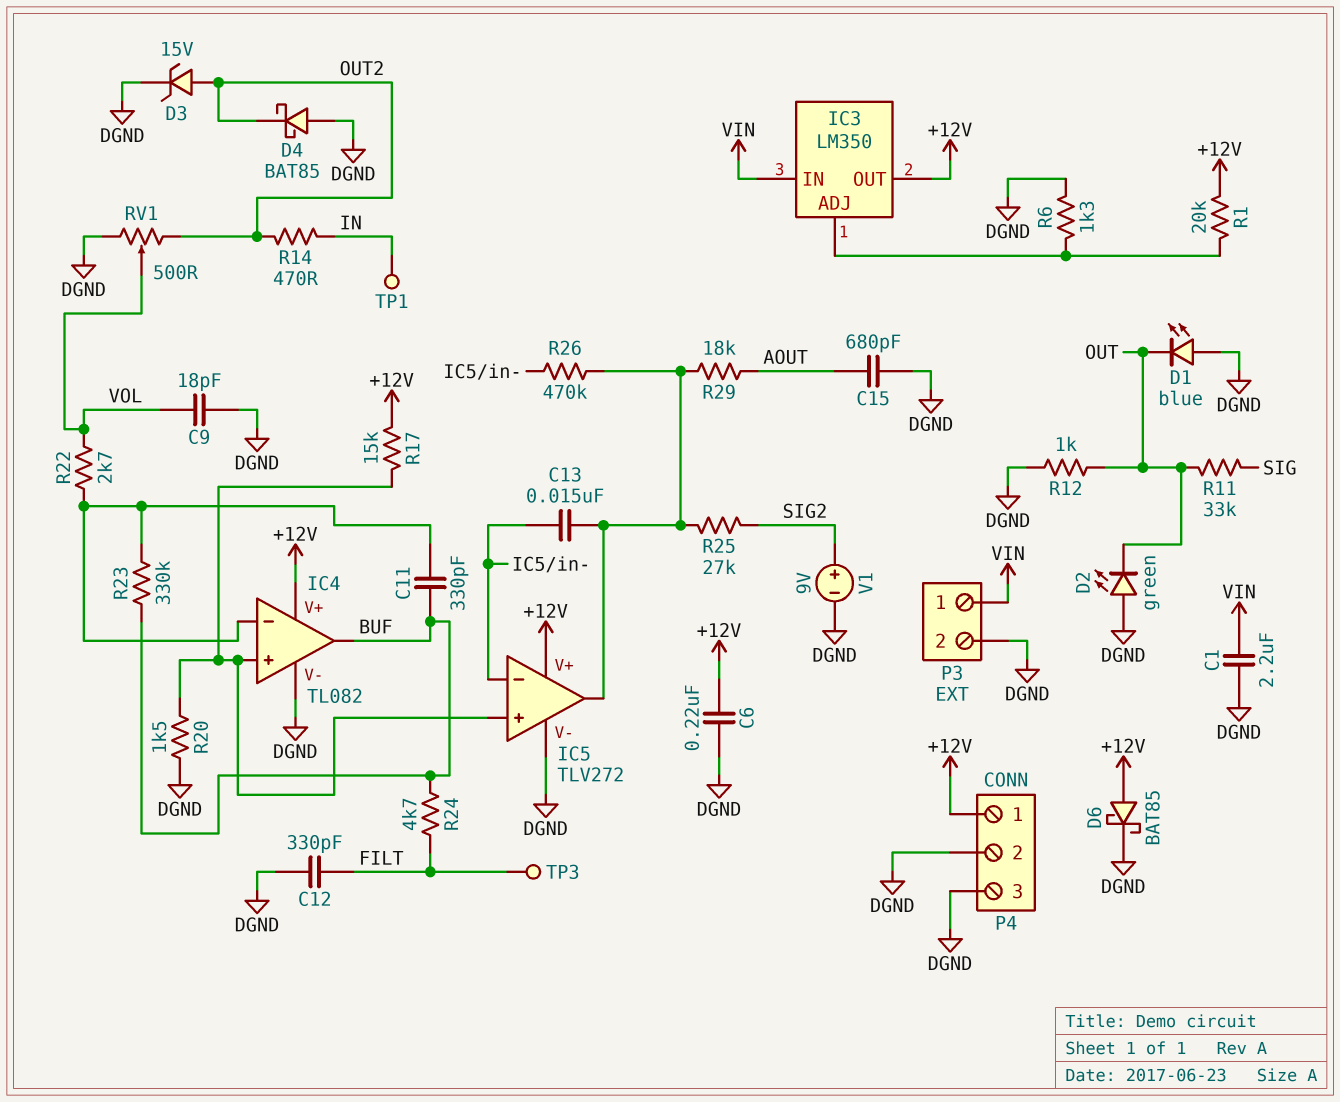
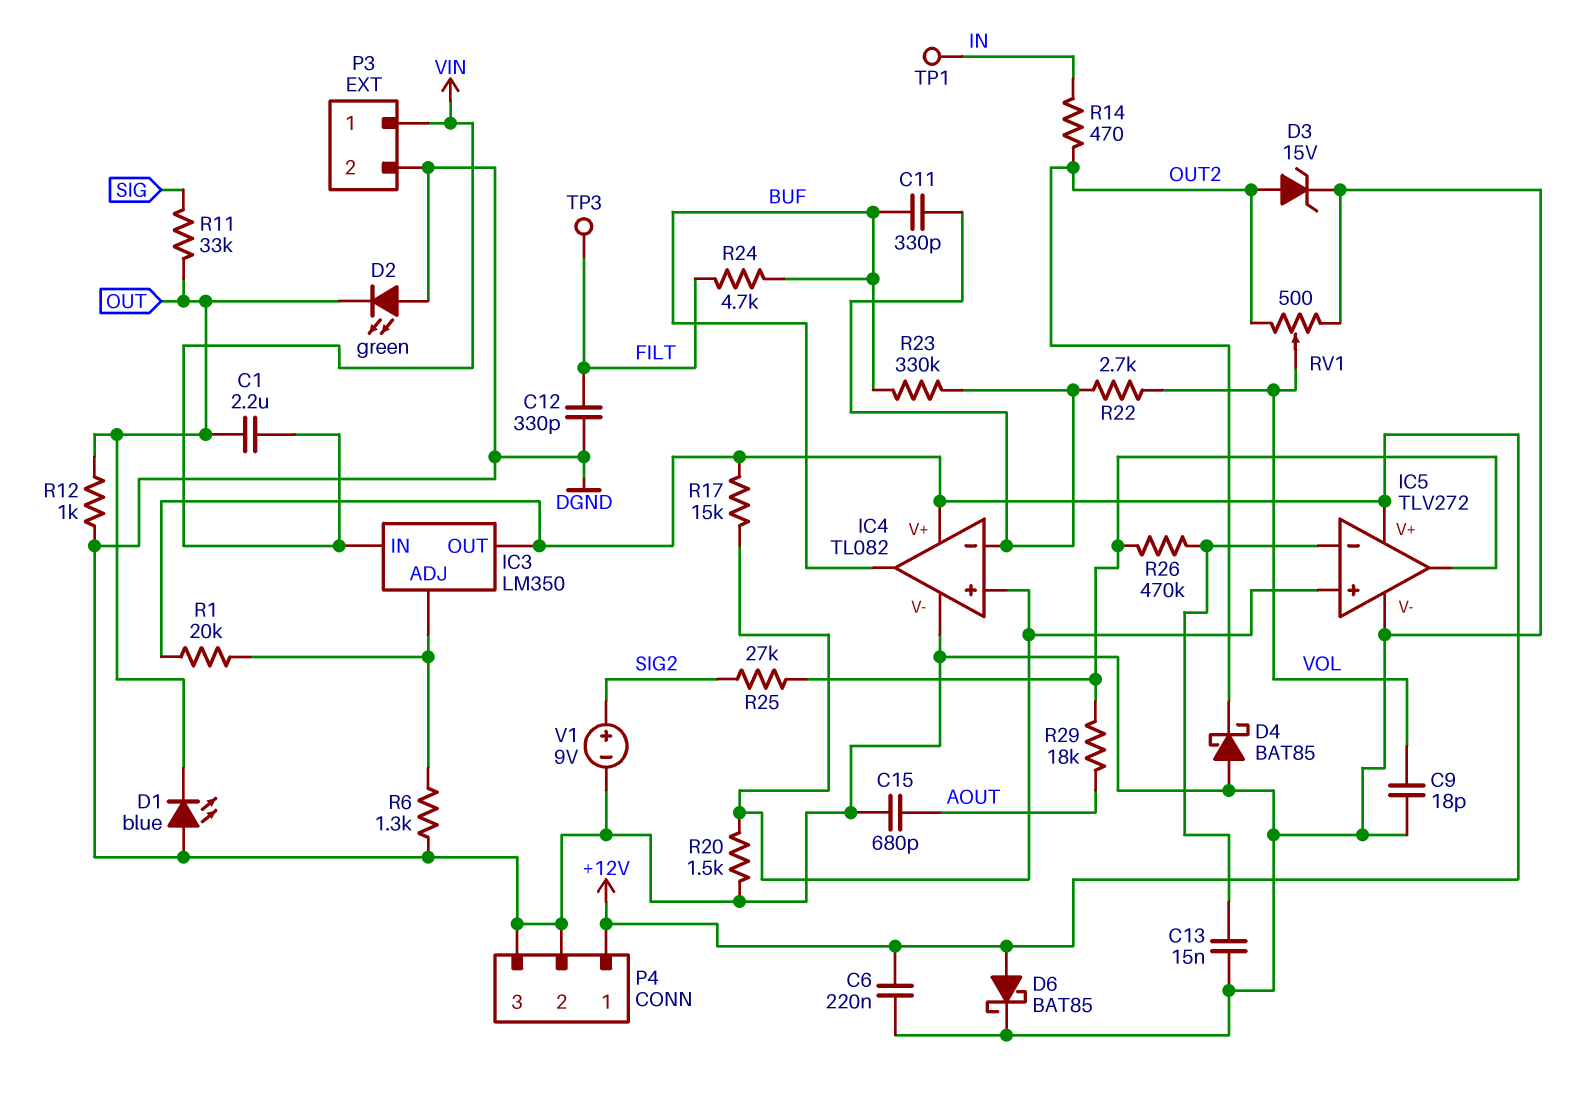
C1: 2.2uF (DGND, VIN) -> 2.2uF (OUT, VIN)
C13: 15nF (IC5/in-, IC5/out) -> 15nF (DGND, IC5/in-)

